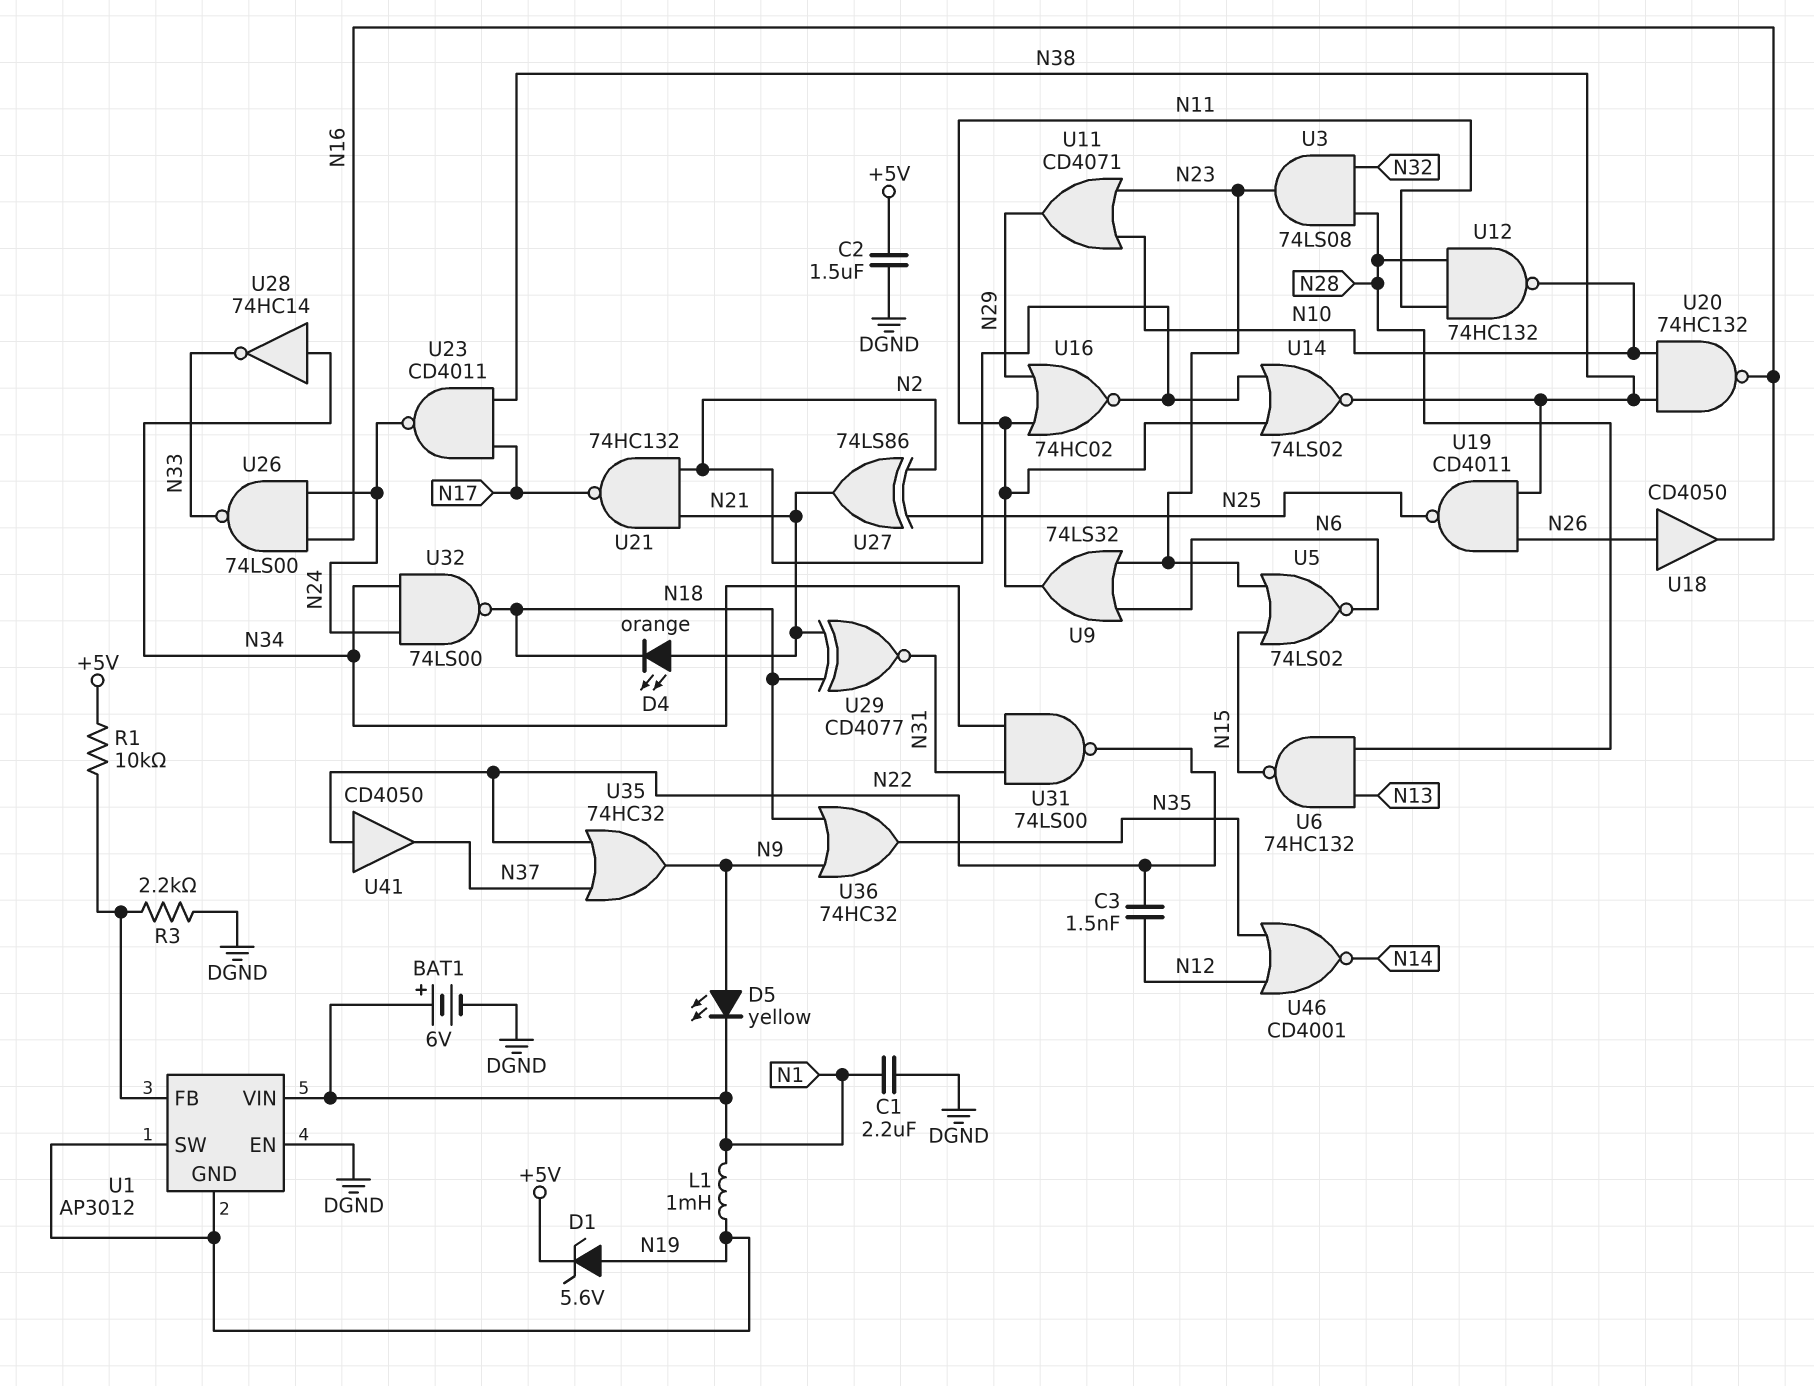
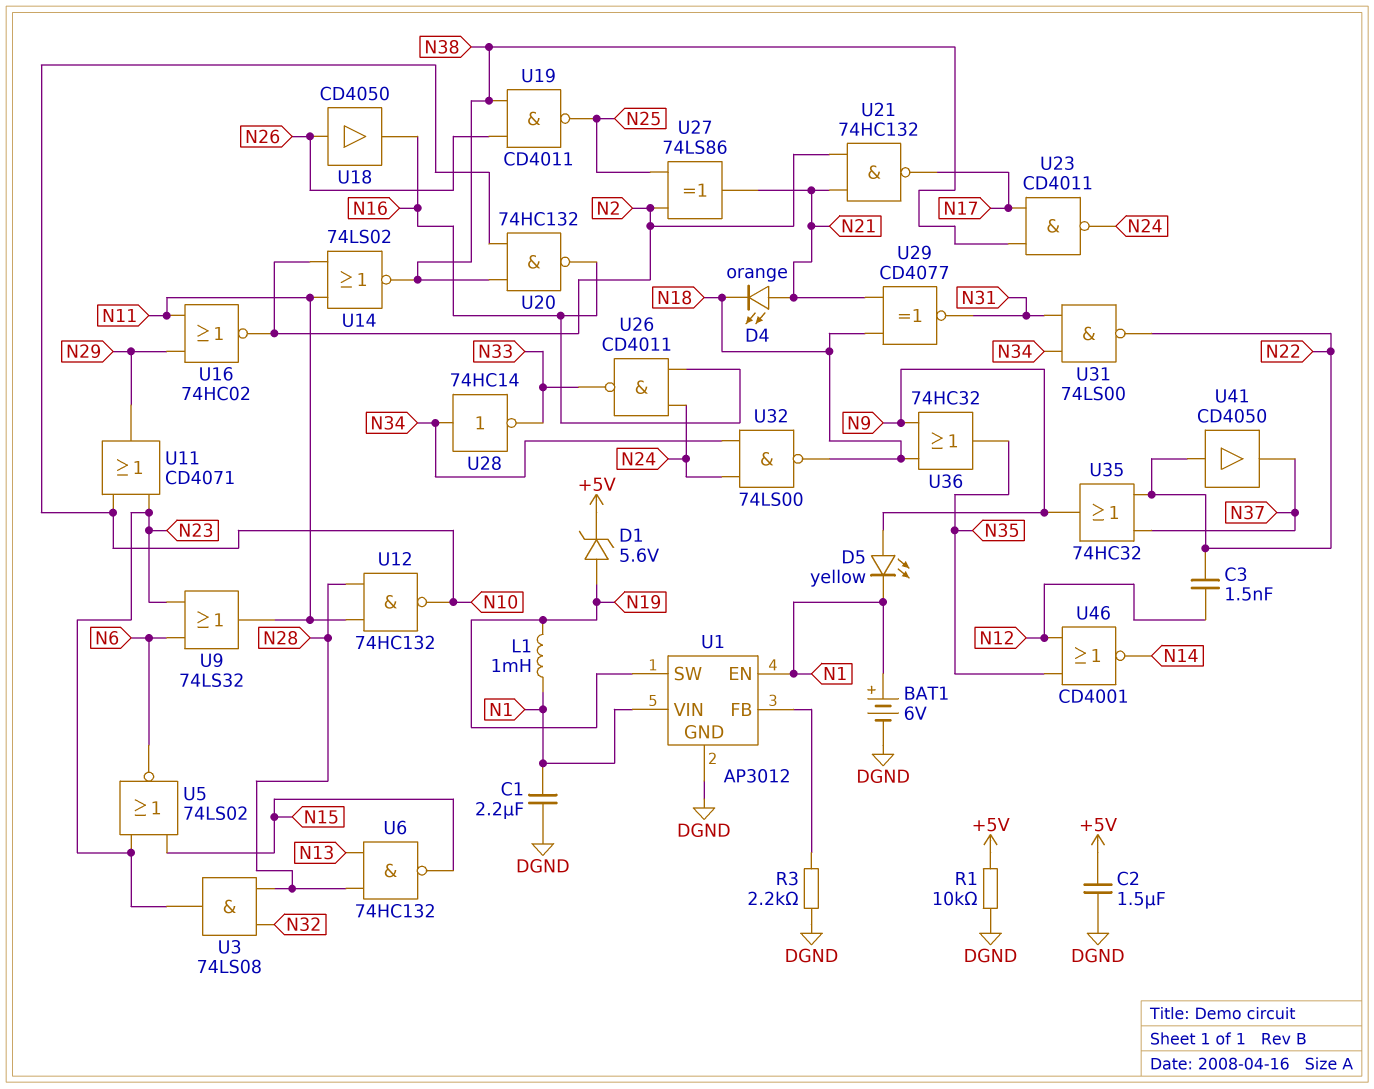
R1: 10k (+5V, U1/FB) -> 10k (+5V, DGND)
U1 pin EN: DGND -> N1
U1 pin GND: N19 -> DGND
U26: NAND 74LS00 (in N16, in N24, out N33) -> NAND CD4011 (in N16, in N24, out N33)

